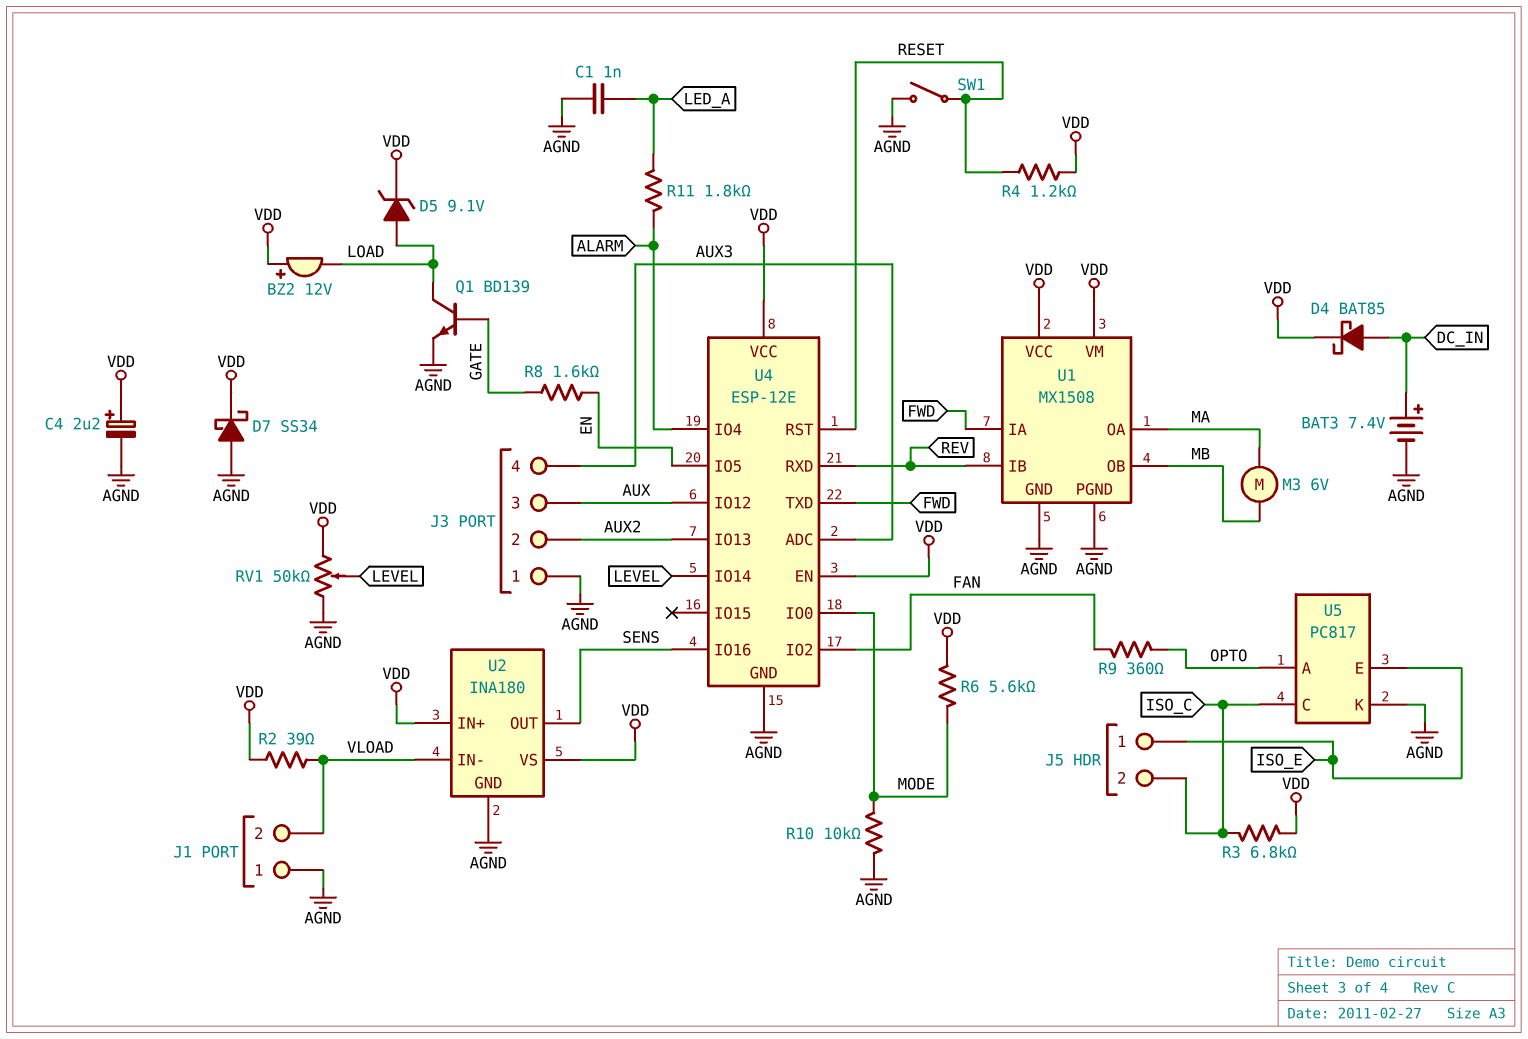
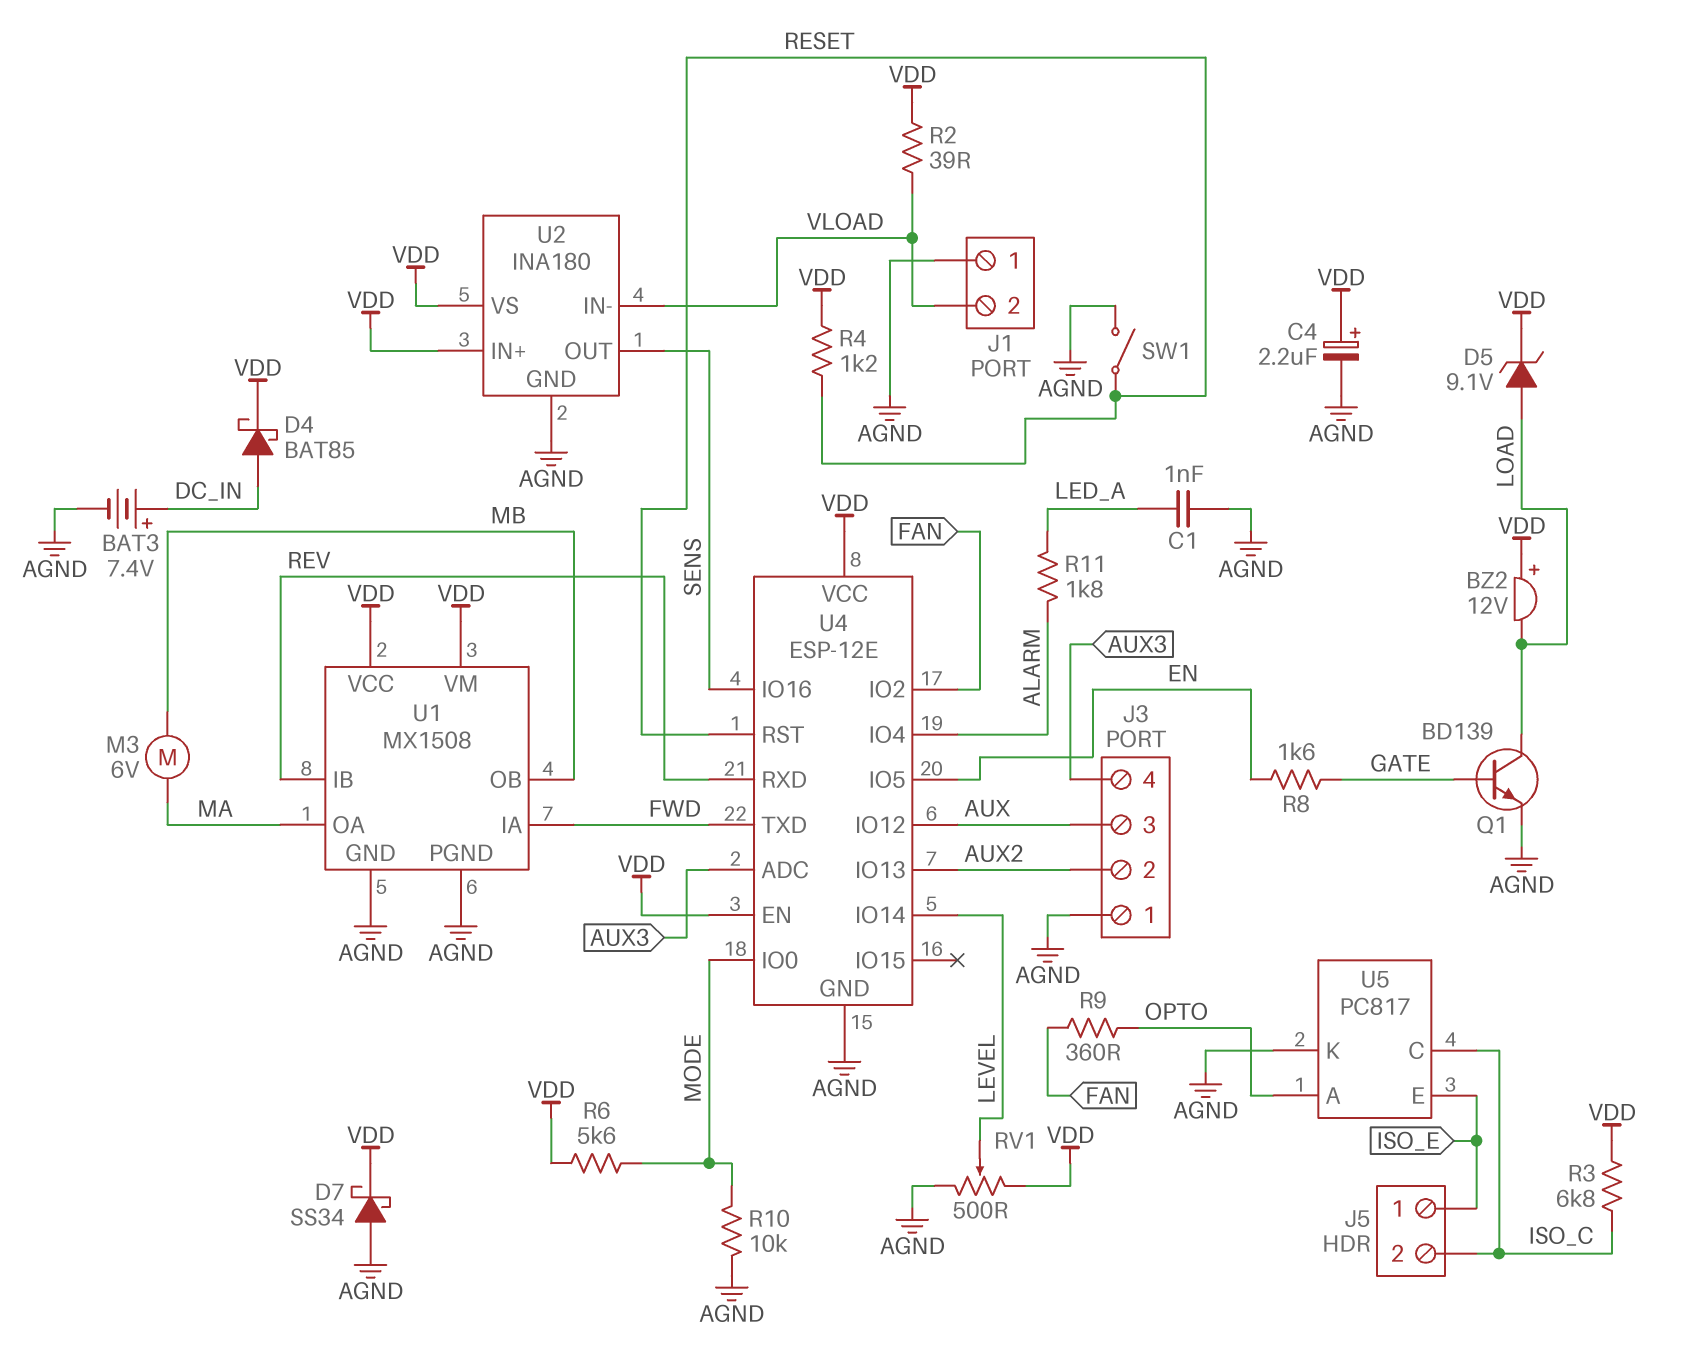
RV1: 50k (AGND, VDD, wiper LEVEL) -> 500 (AGND, VDD, wiper LEVEL)

